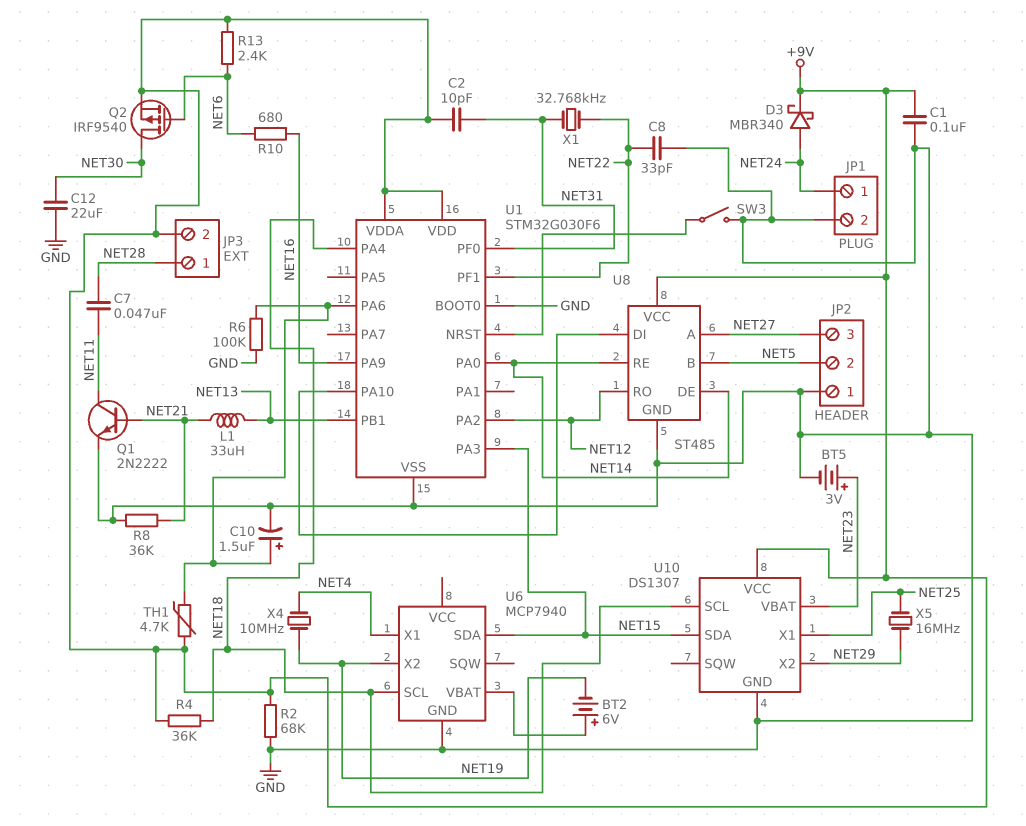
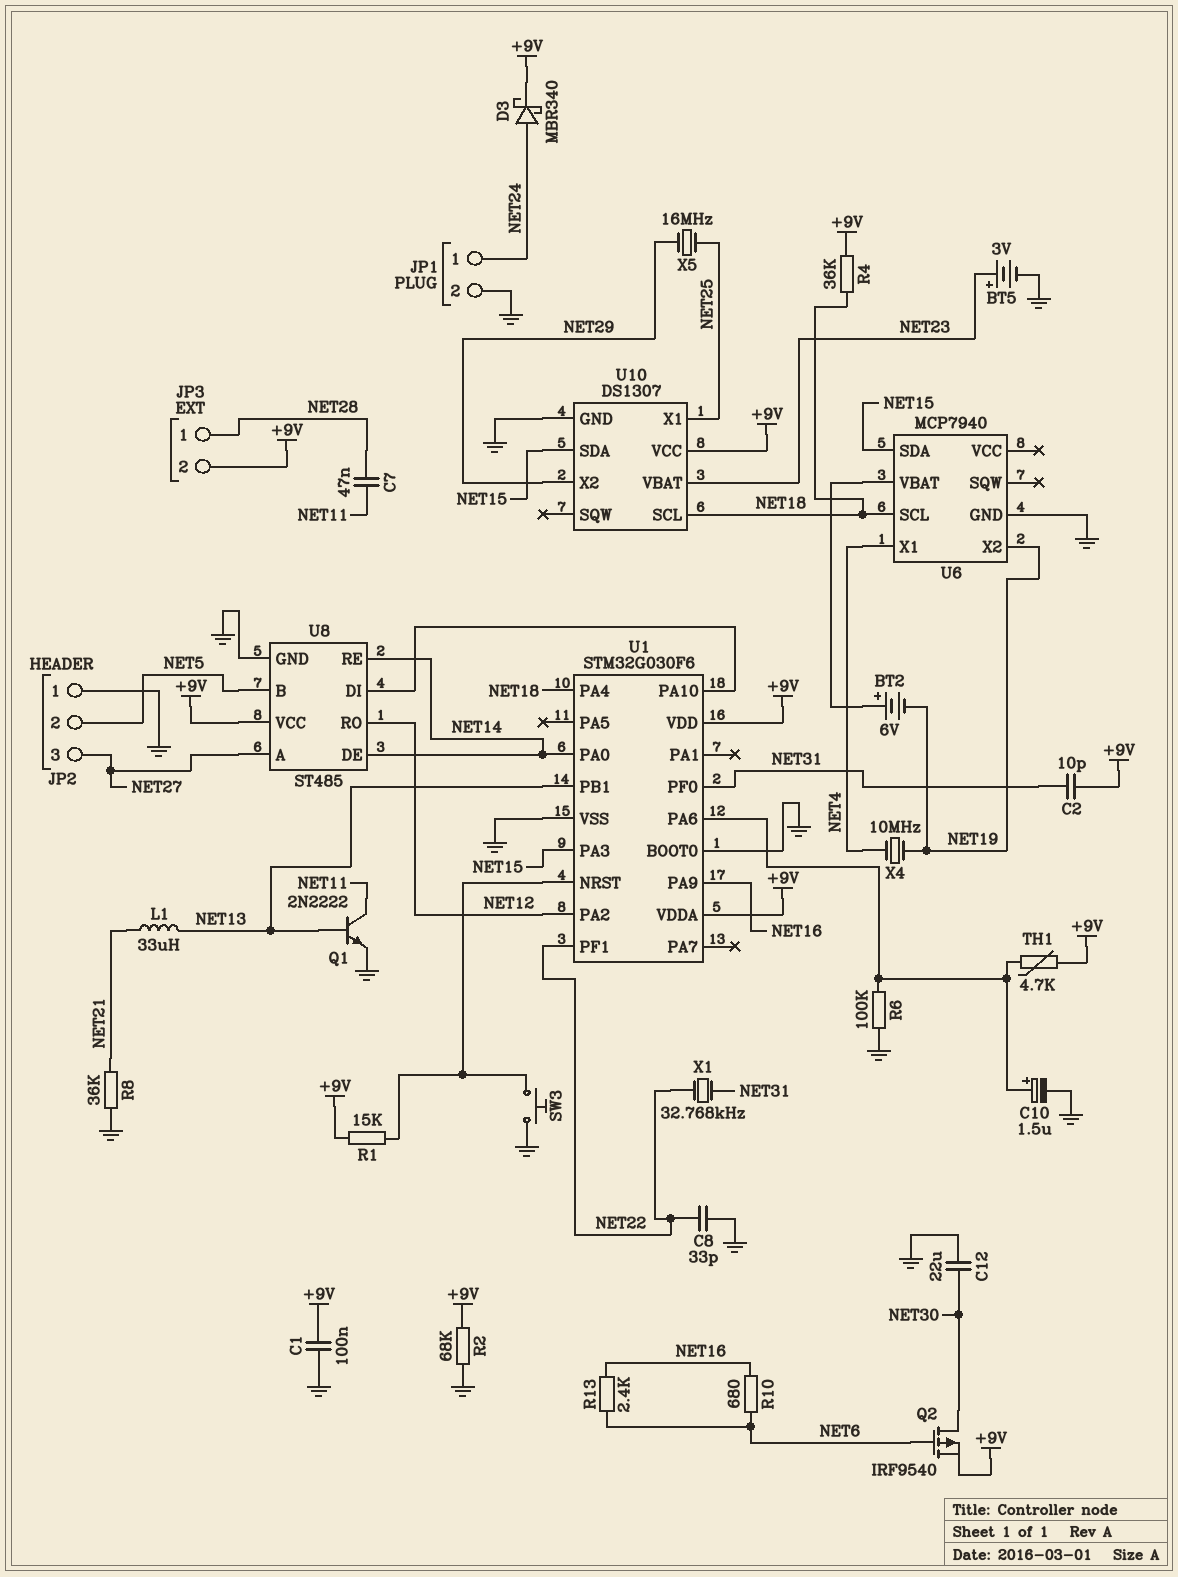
Q1: NPN 2N2222 (B NET21, C NET11, E GND) -> NPN 2N2222 (B NET13, C NET11, E GND)
R1: none -> 15k (+9V, U1/NRST)
R13: 2.4k (+9V, NET6) -> 2.4k (NET6, NET16)
SW3: switch (GND, U1/NRST) -> button (GND, U1/NRST)

